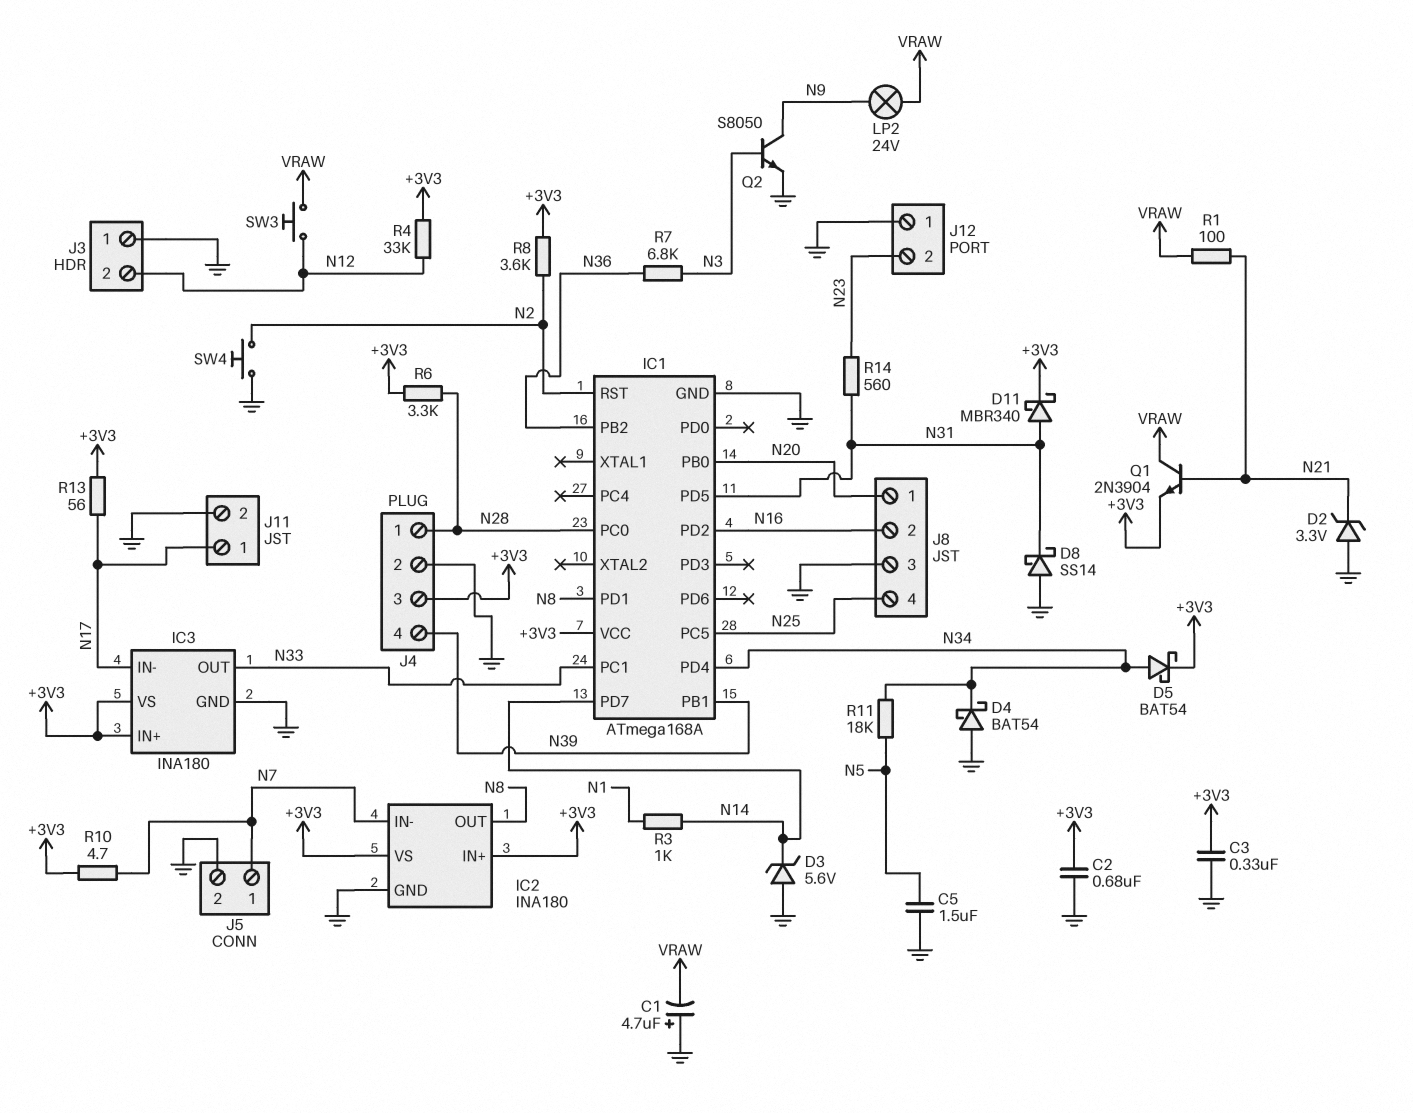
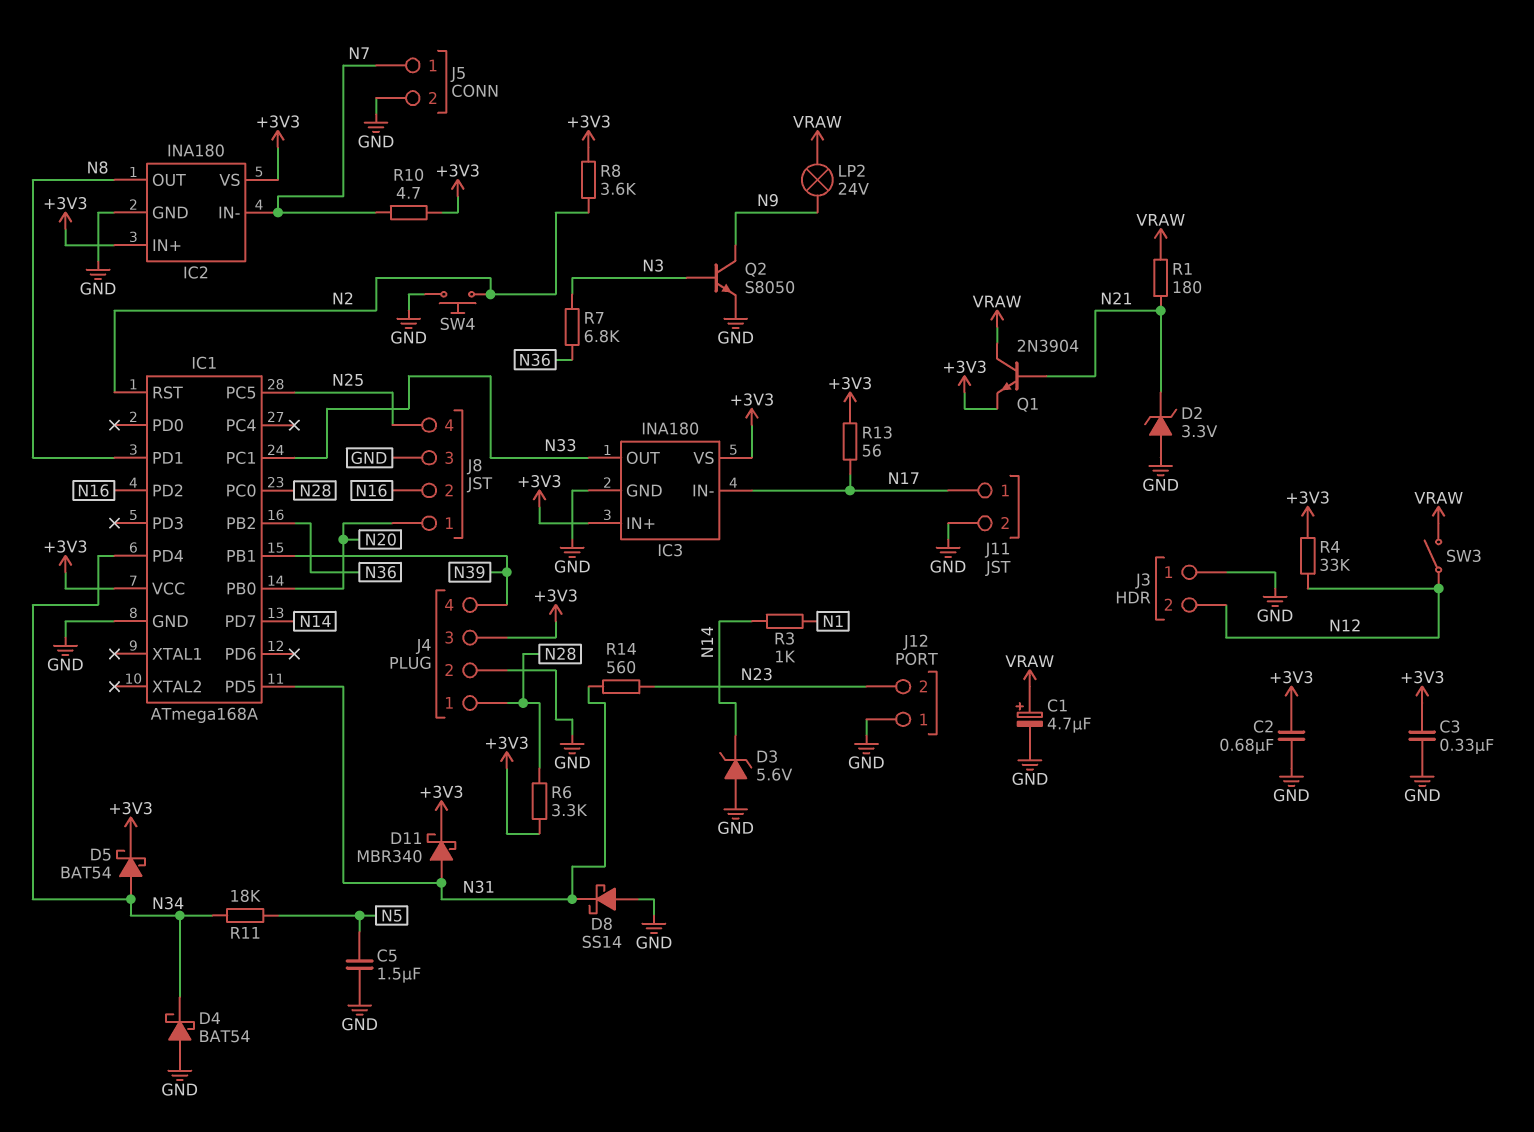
C1: 4.7uF (plus GND, minus VRAW) -> 4.7uF (plus VRAW, minus GND)
R1: 100 (N21, VRAW) -> 180 (N21, VRAW)
SW3: button (N12, VRAW) -> switch (N12, VRAW)

